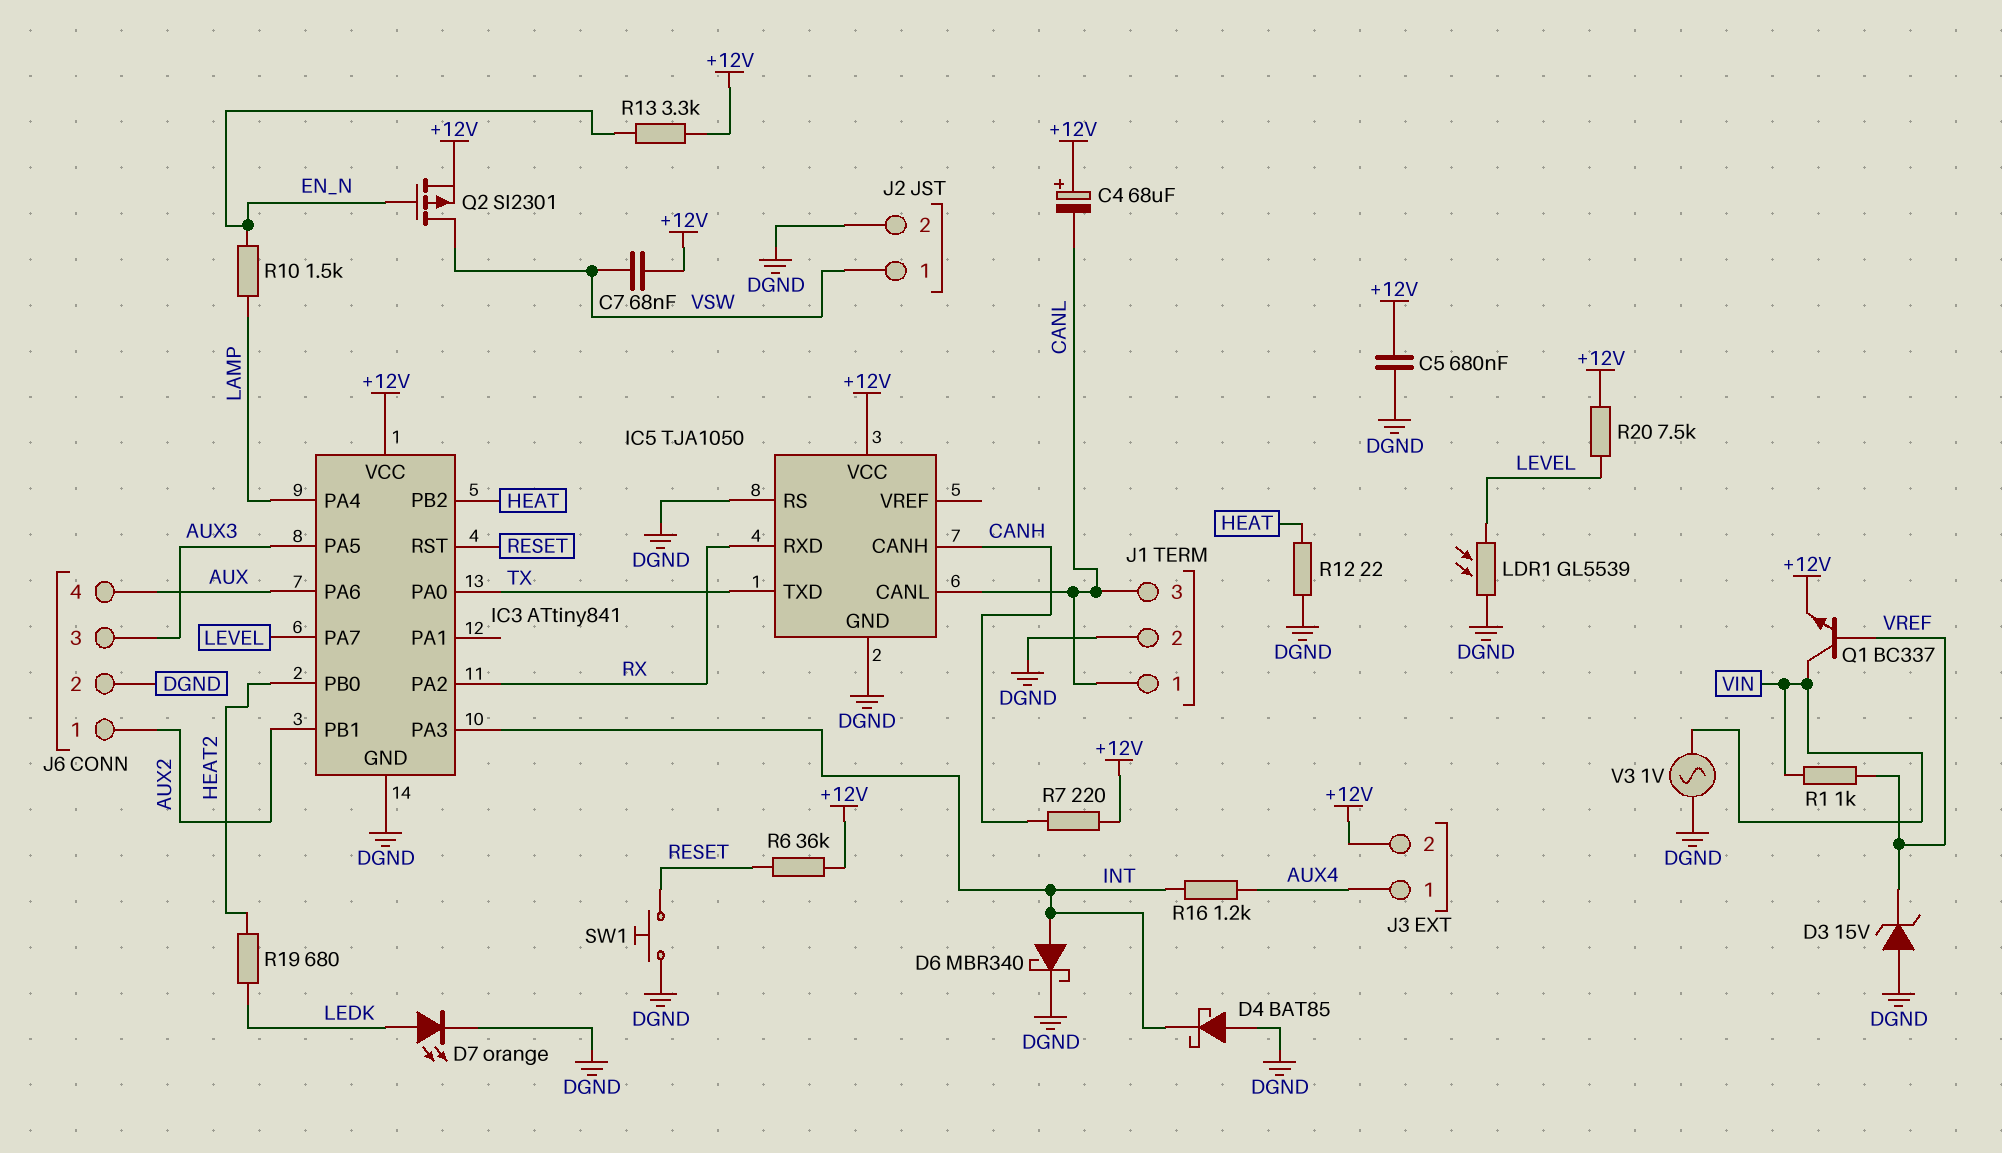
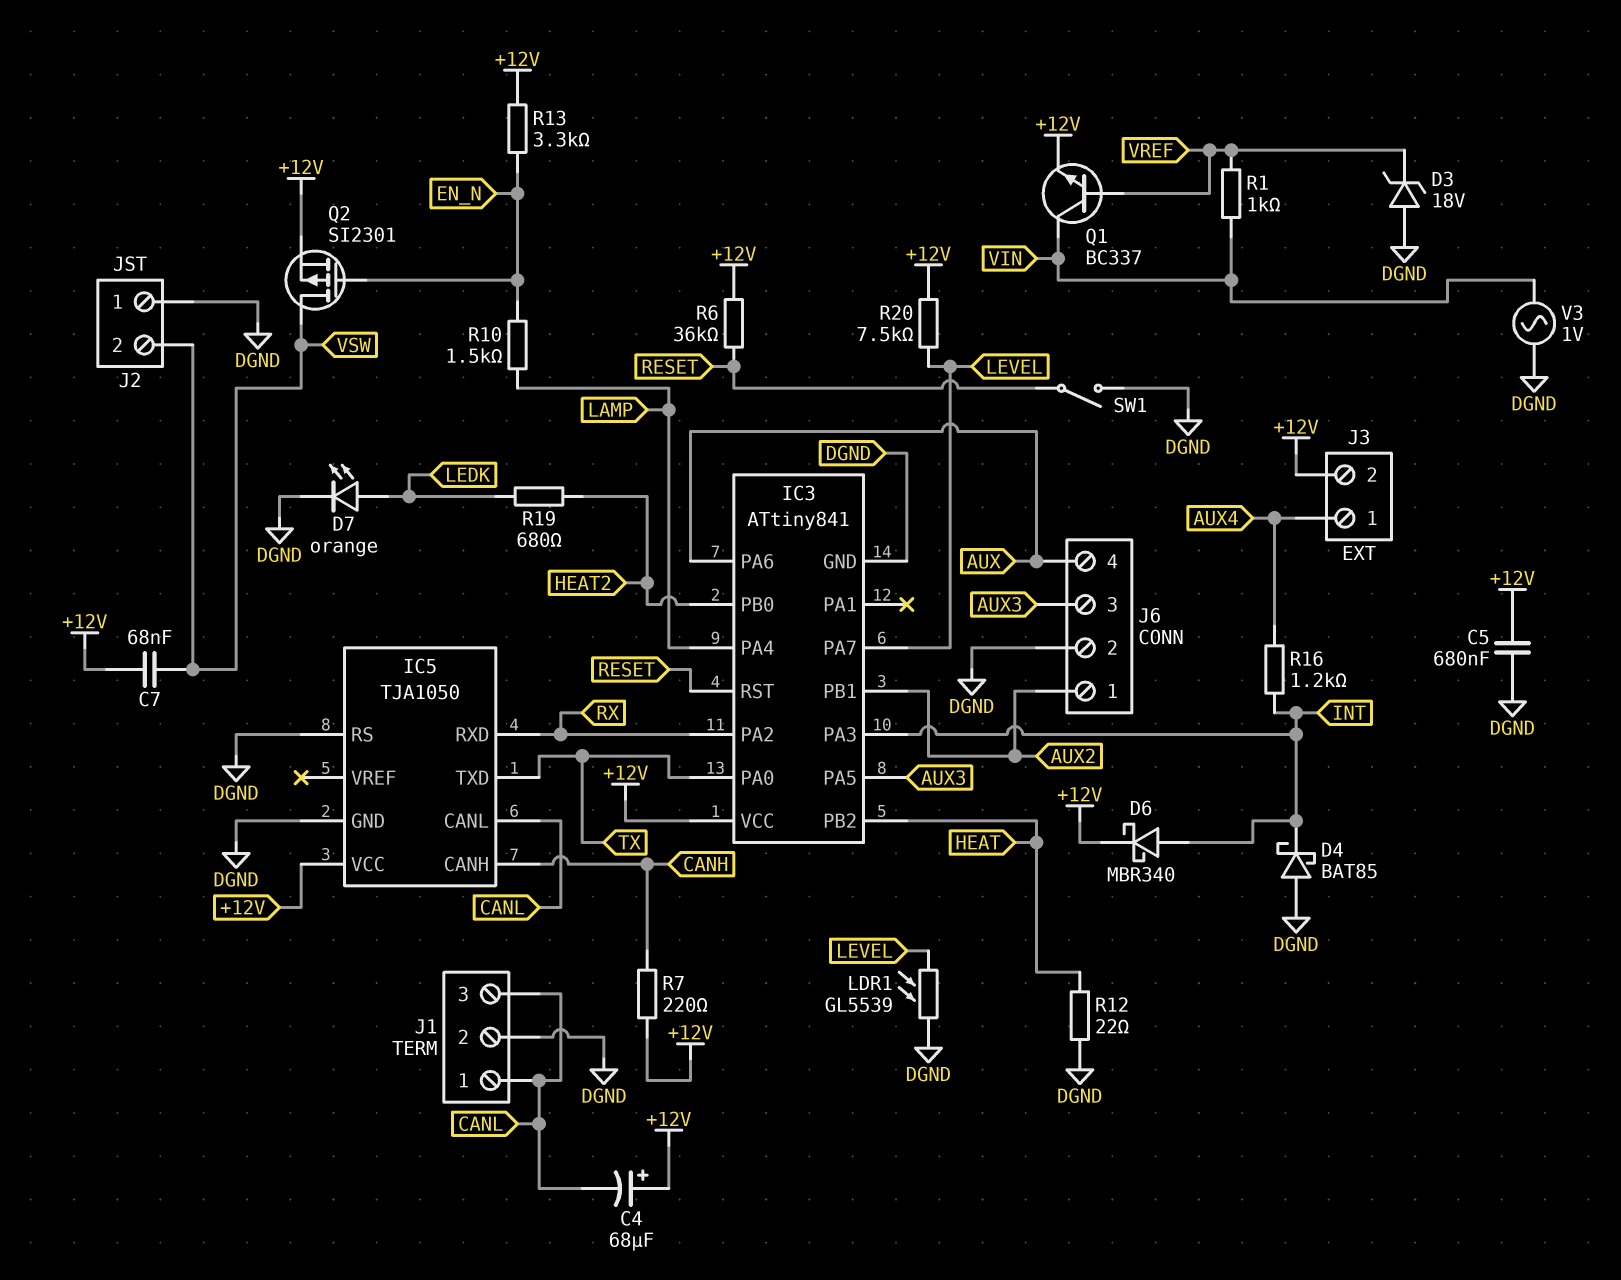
D3: zener 15V (A DGND, K VREF) -> zener 18V (A DGND, K VREF)
D6: schottky MBR340 (A INT, K DGND) -> schottky MBR340 (A INT, K +12V)
J2 pin 1: VSW -> DGND
J2 pin 2: DGND -> VSW
SW1: button (DGND, RESET) -> switch (DGND, RESET)

